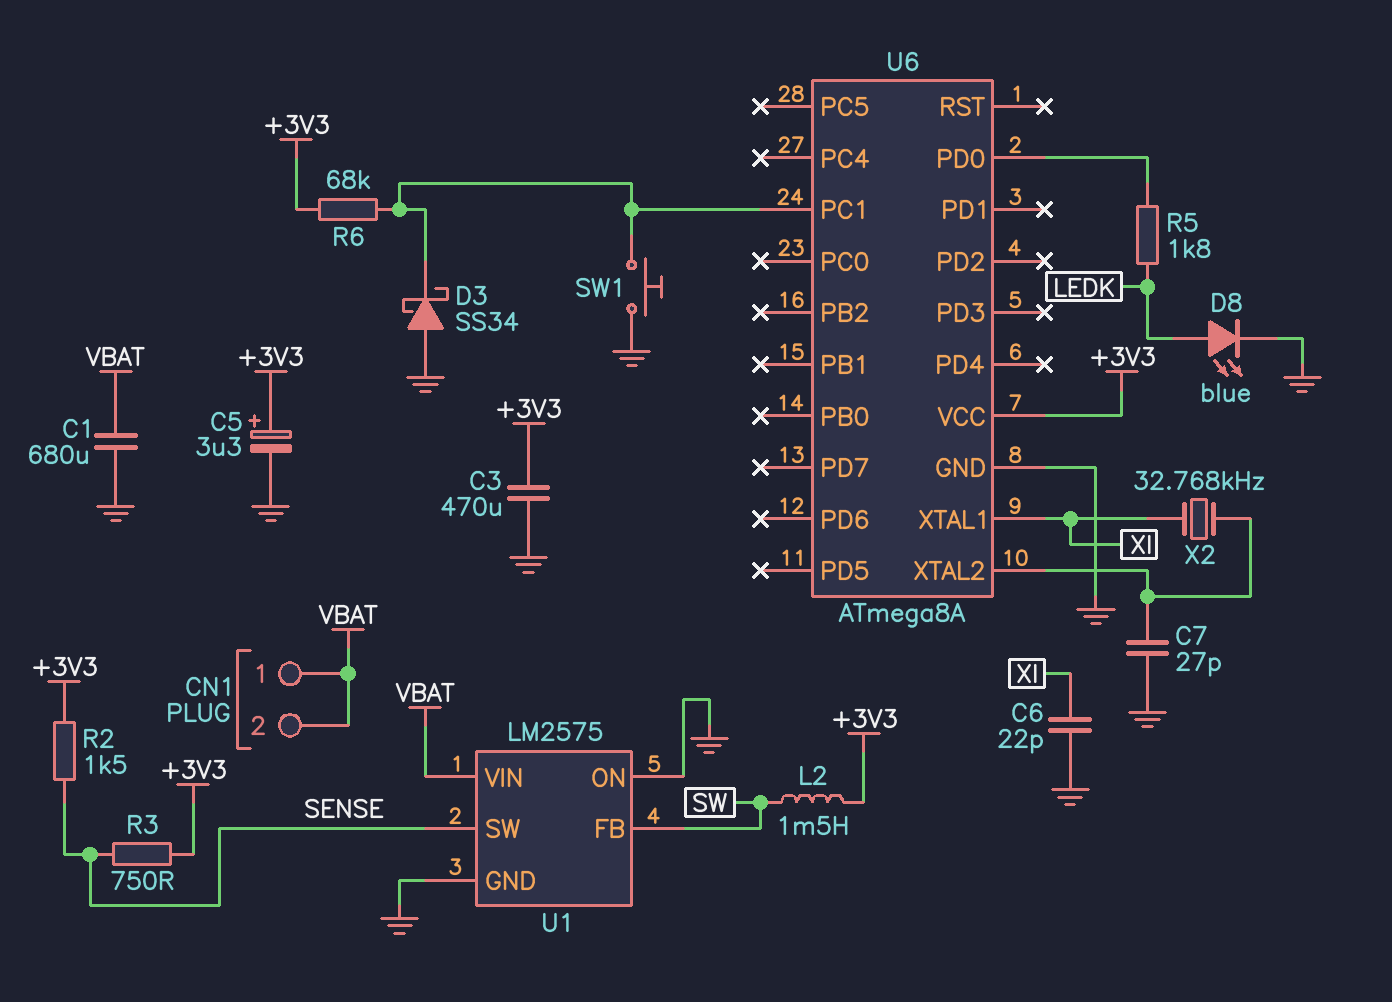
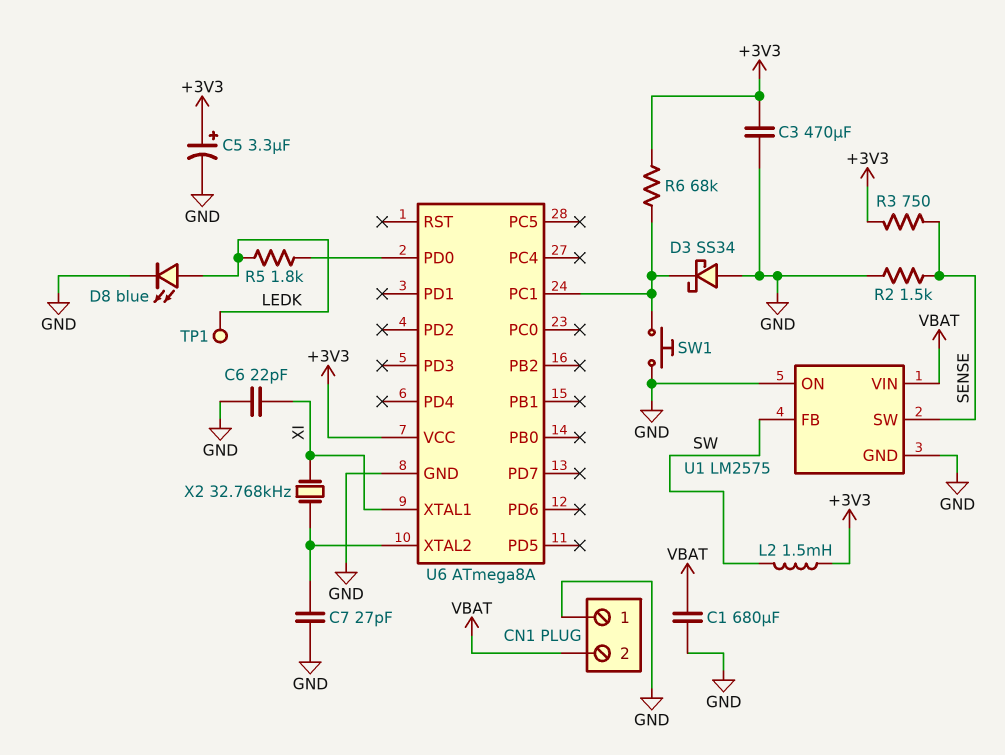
CN1 pin 1: VBAT -> GND
R2: 1.5k (+3V3, SENSE) -> 1.5k (GND, SENSE)
TP1: none -> test point (LEDK)

